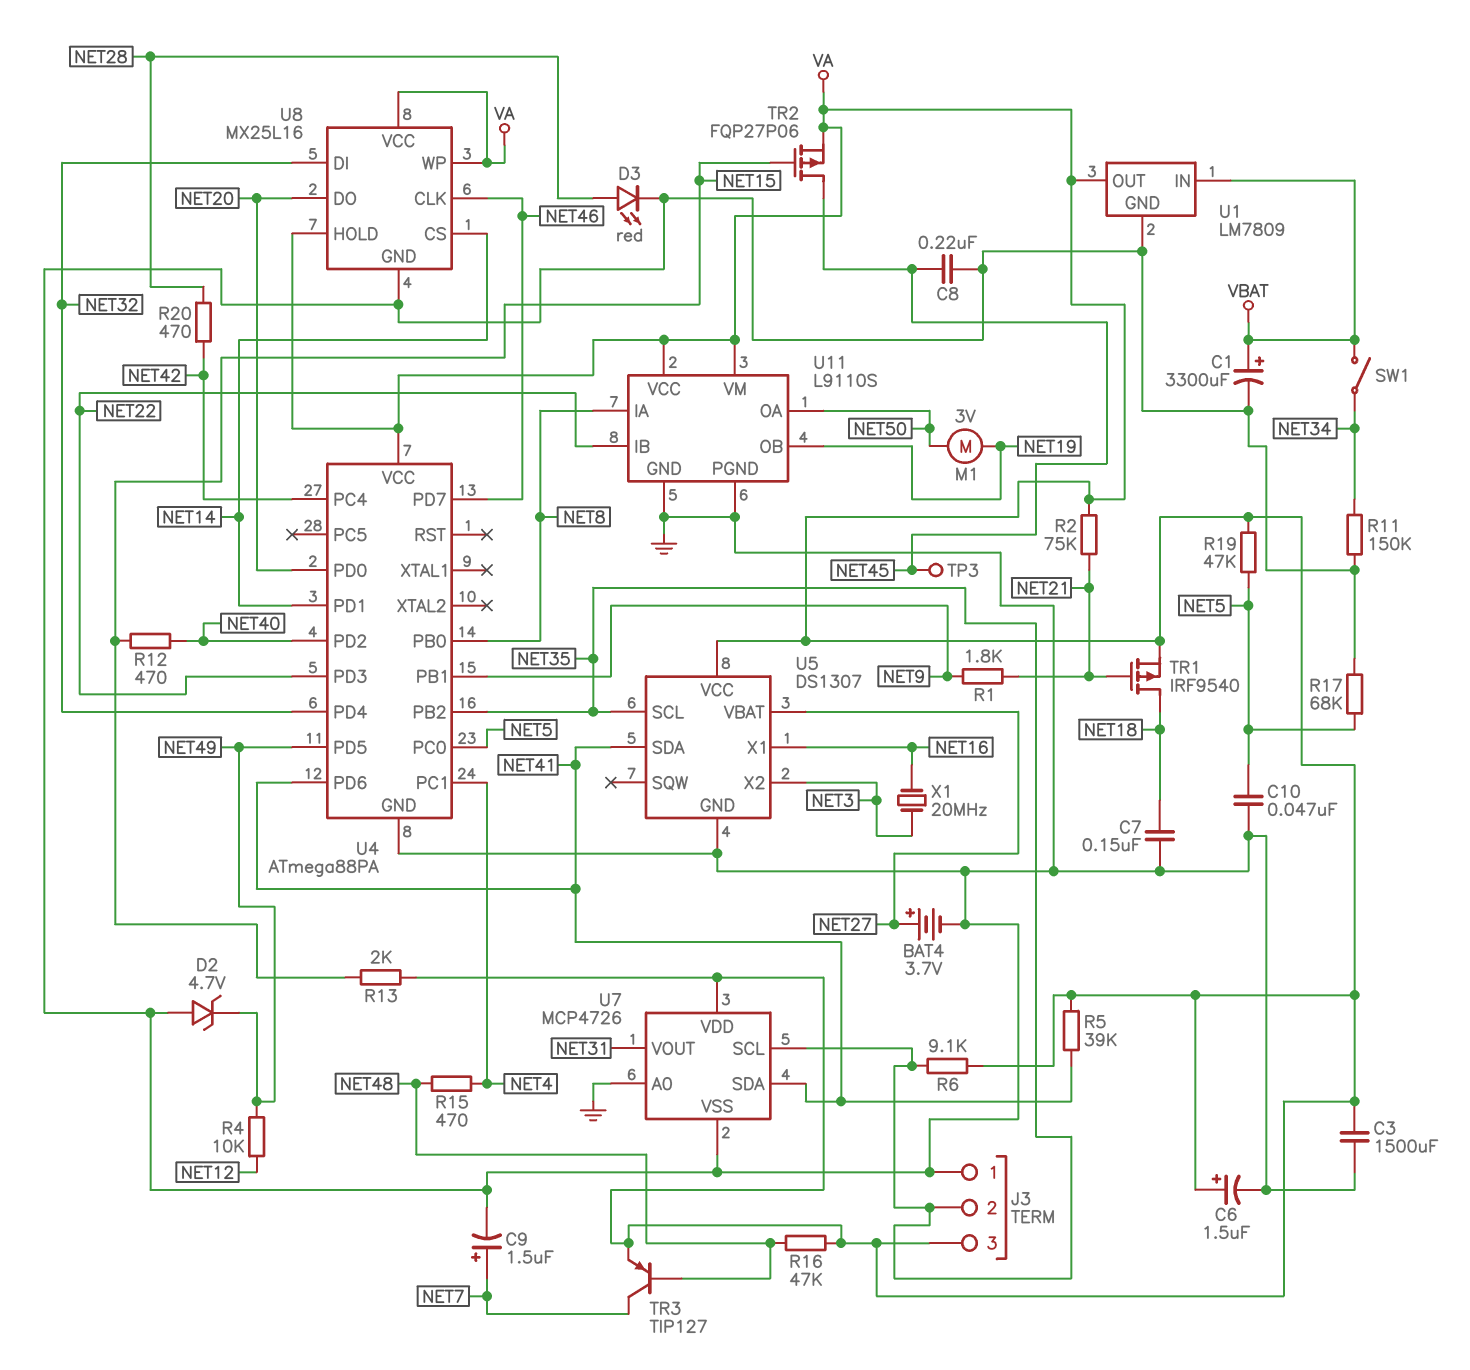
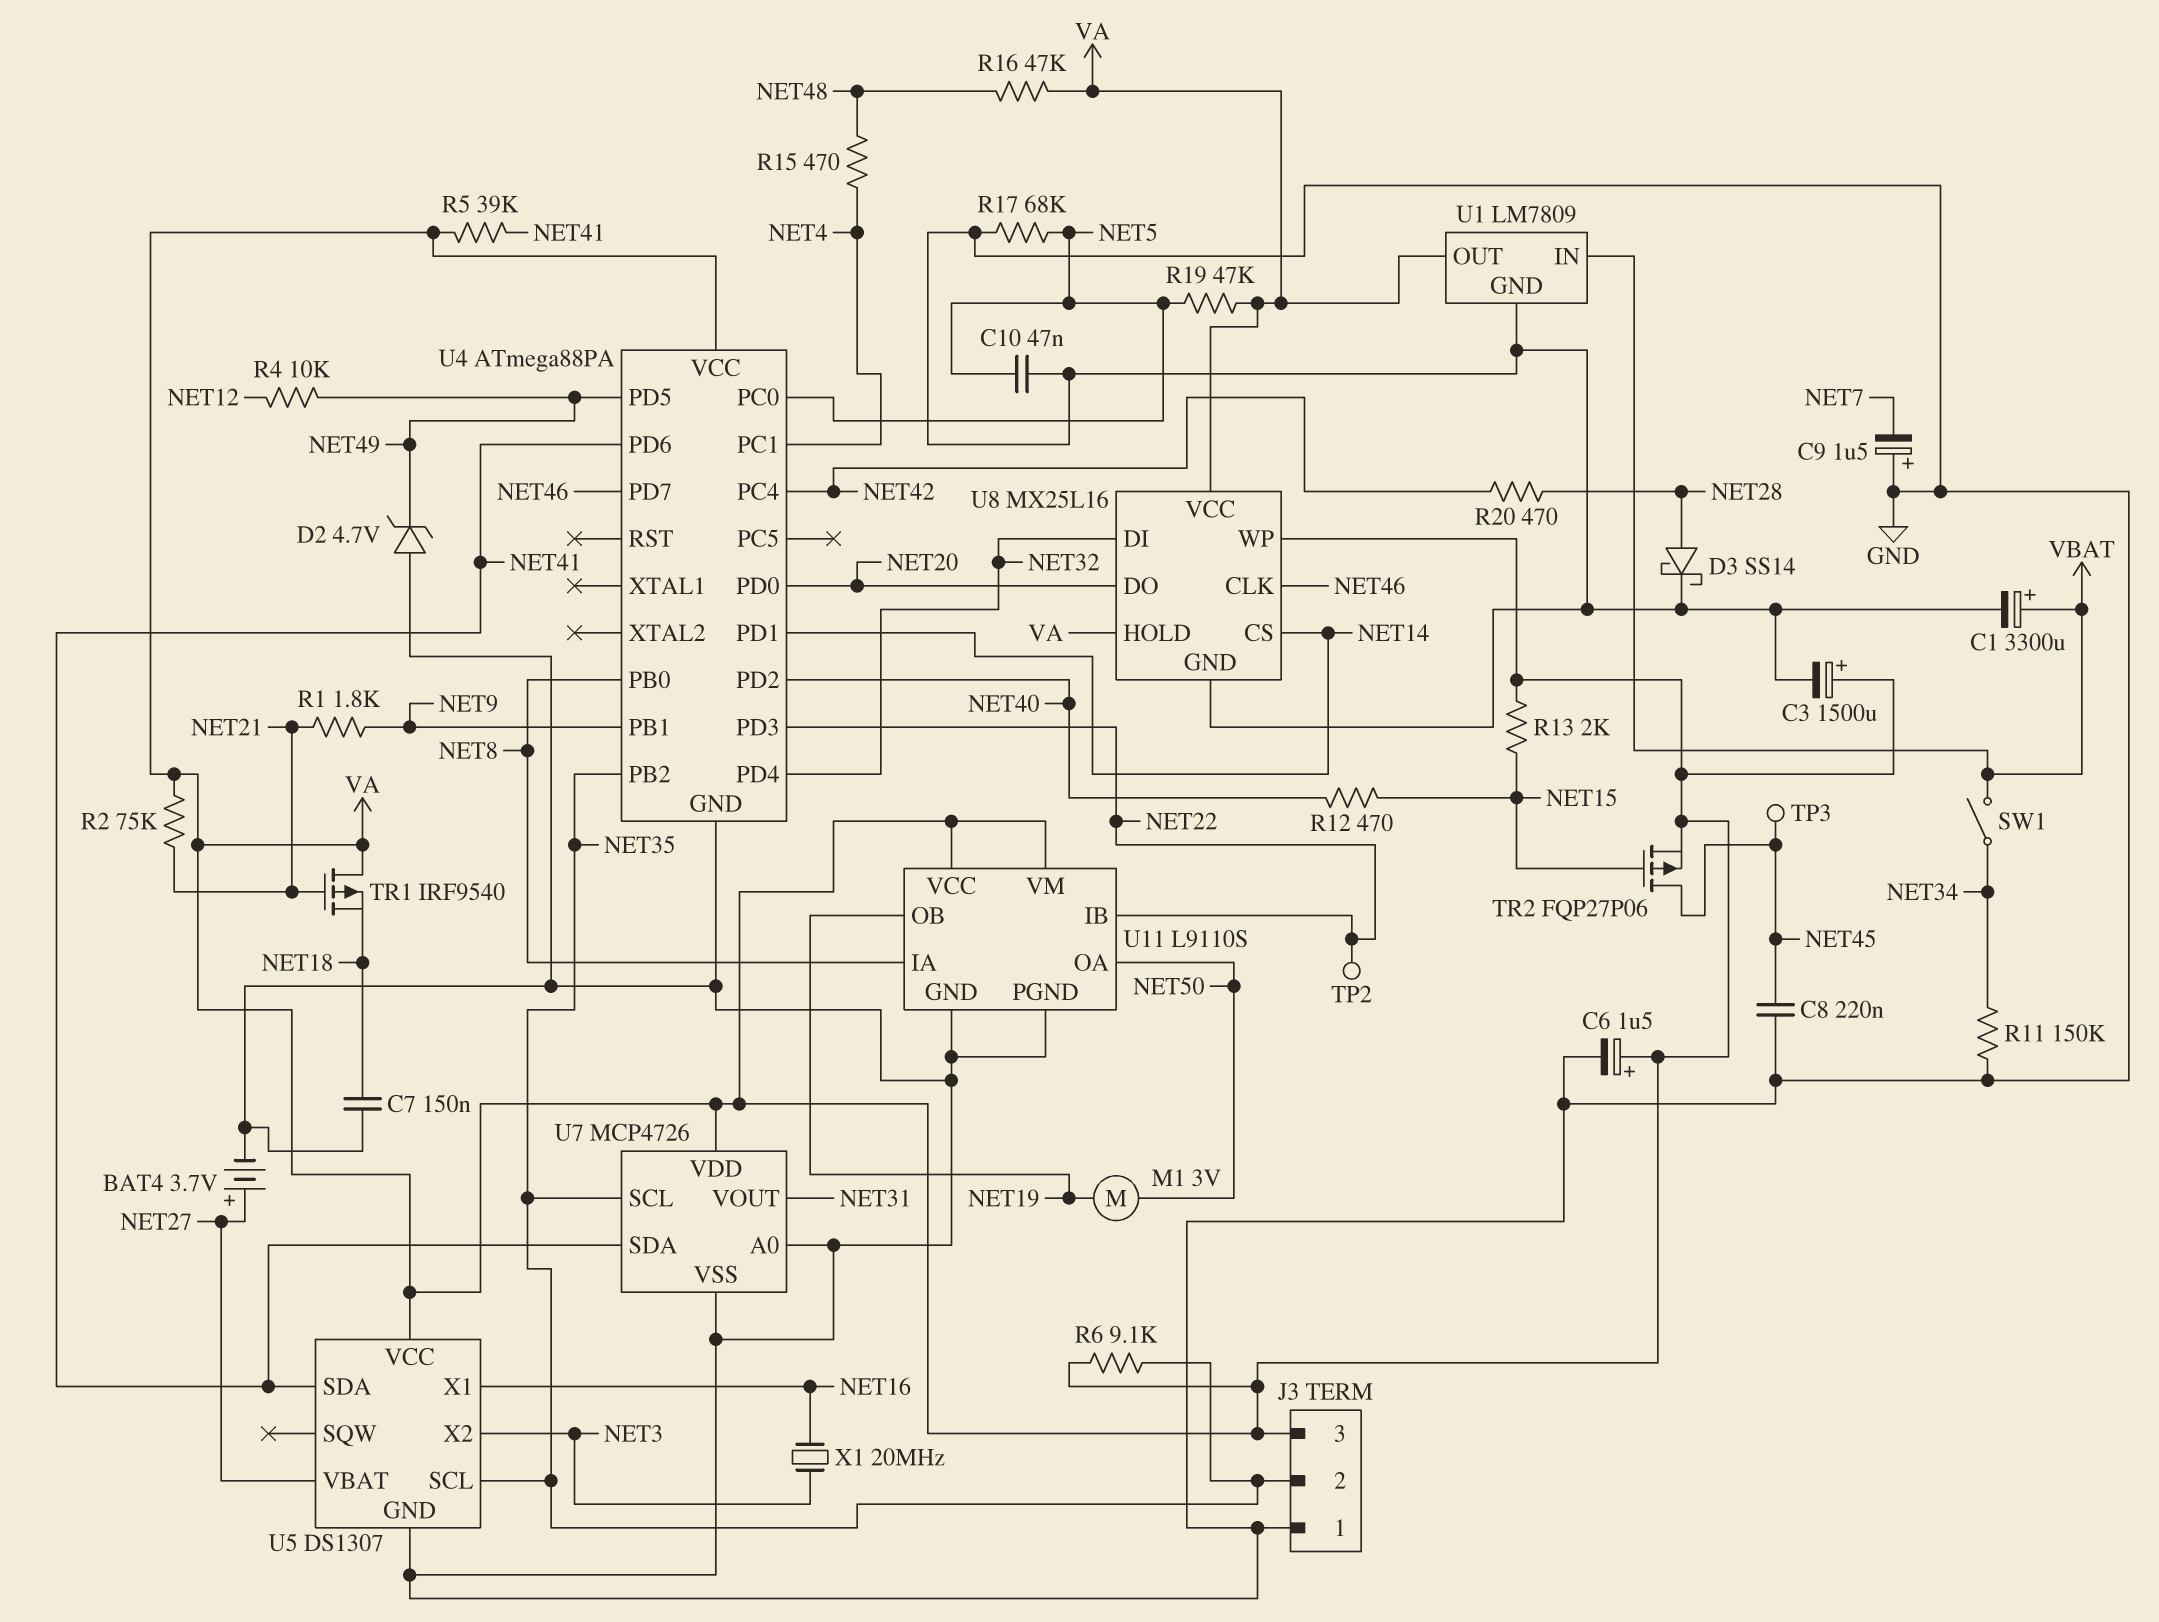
C3: 1500uF (GND, VA) -> 1500uF (plus VA, minus GND)
C9: 1.5uF (plus NET7, minus GND) -> 1.5uF (plus GND, minus NET7)
D3: LED red (A NET28, K GND) -> schottky SS14 (A NET28, K GND)
TP2: none -> test point (NET22)
TR1: PMOS IRF9540 (G NET21, D NET18, S VA) -> PMOS IRF9540 (G NET21, D VA, S NET18)
TR3: PNP TIP127 (B NET48, C NET7, E VA) -> none

